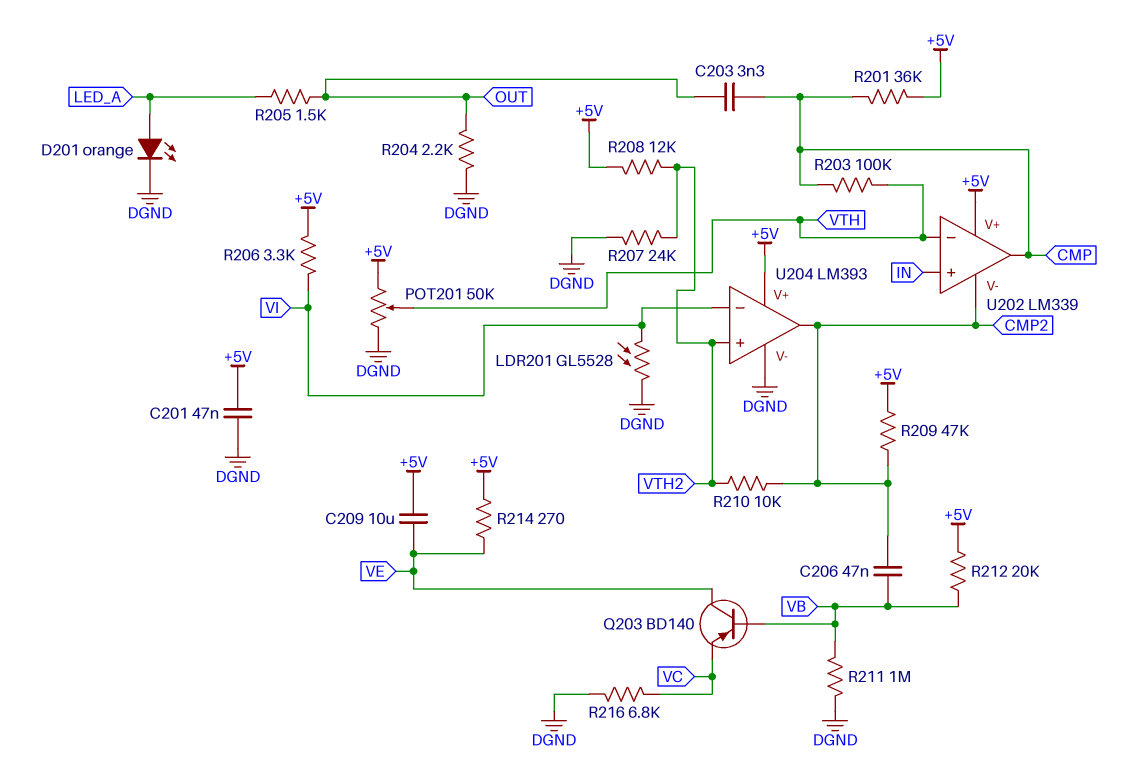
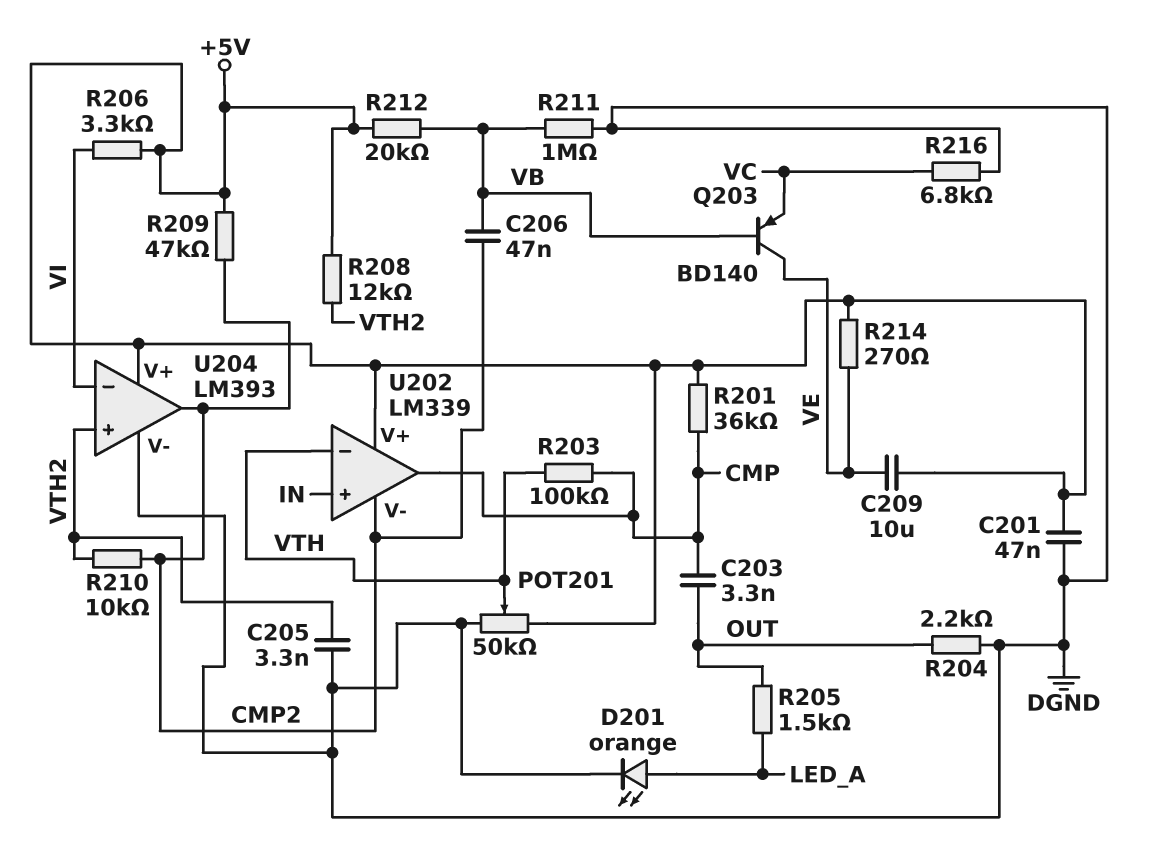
C205: none -> 3.3nF (DGND, VTH2)
LDR201: GL5528 (DGND, VI) -> none
R207: 24k (DGND, VTH2) -> none

